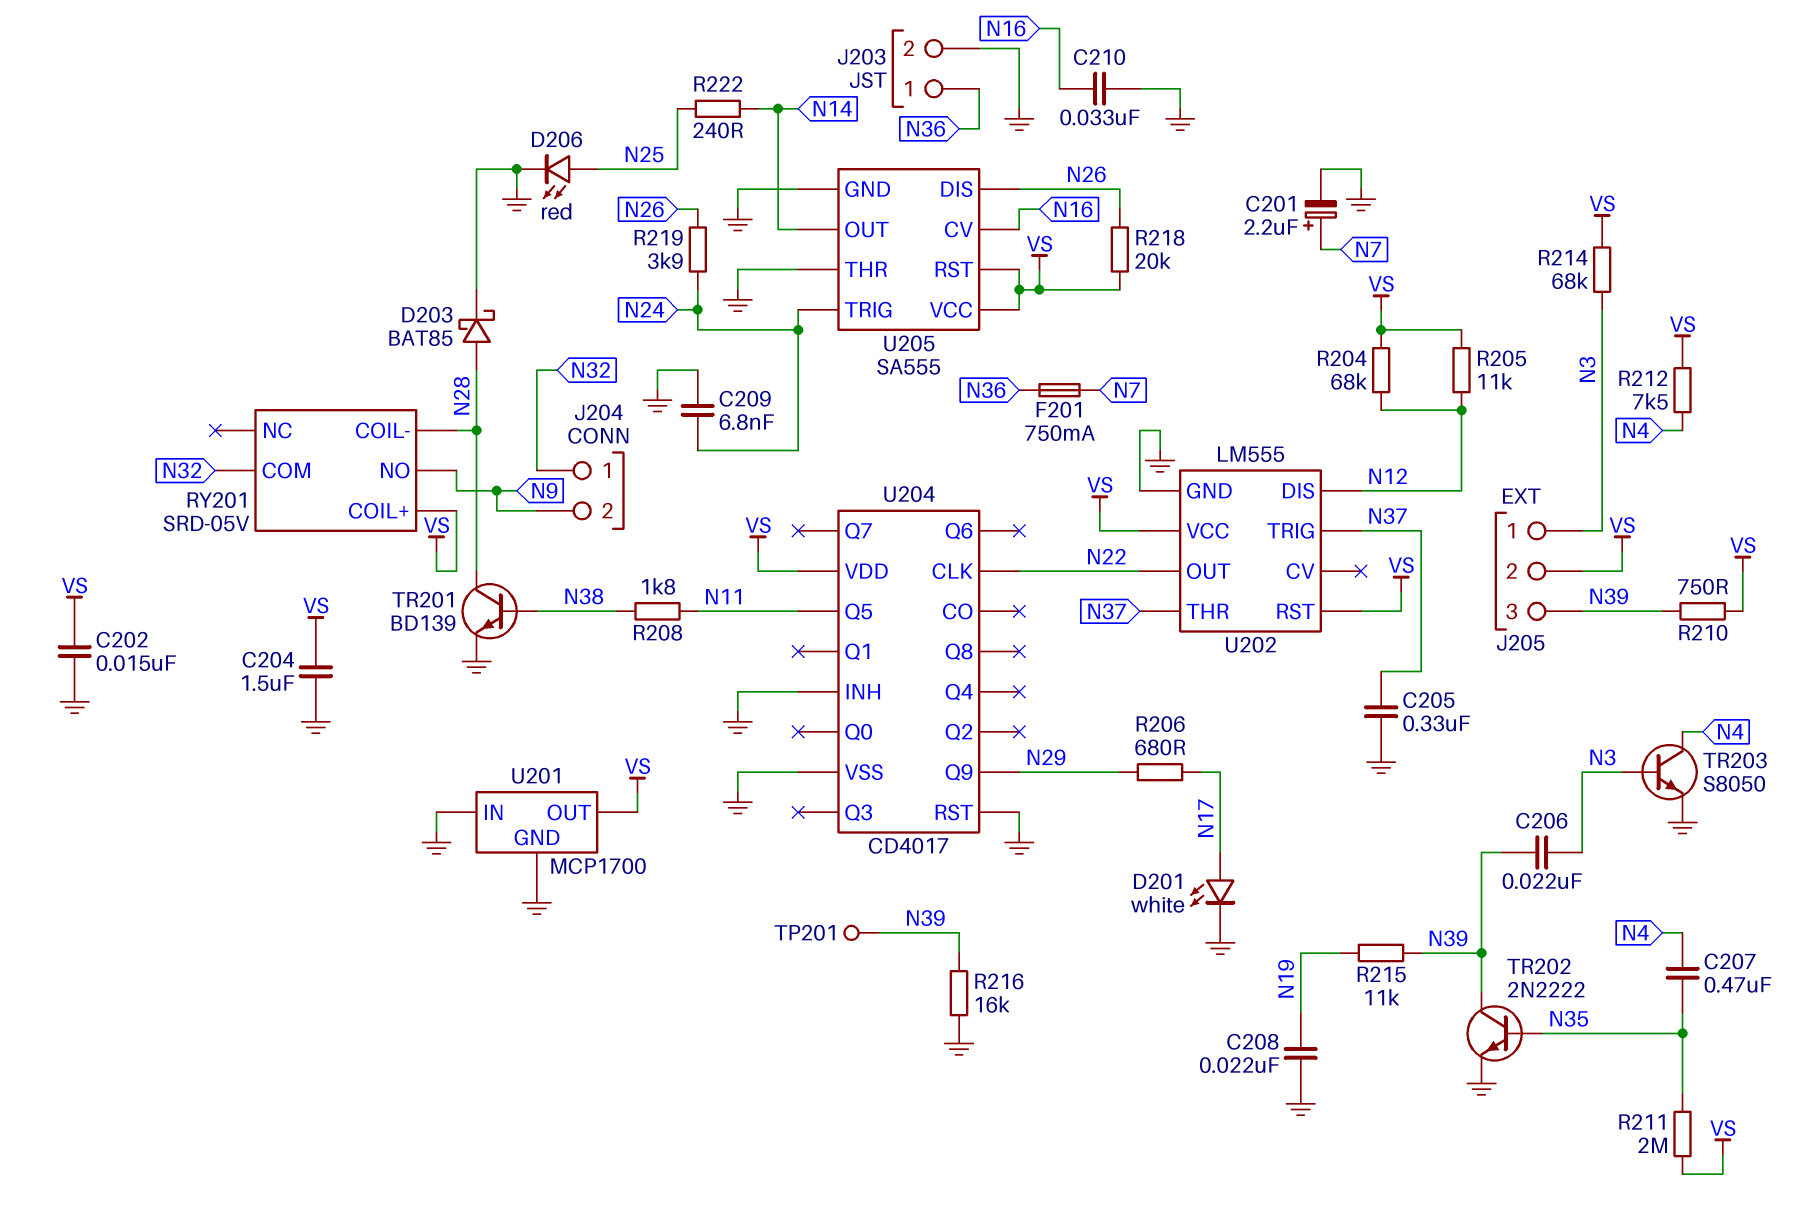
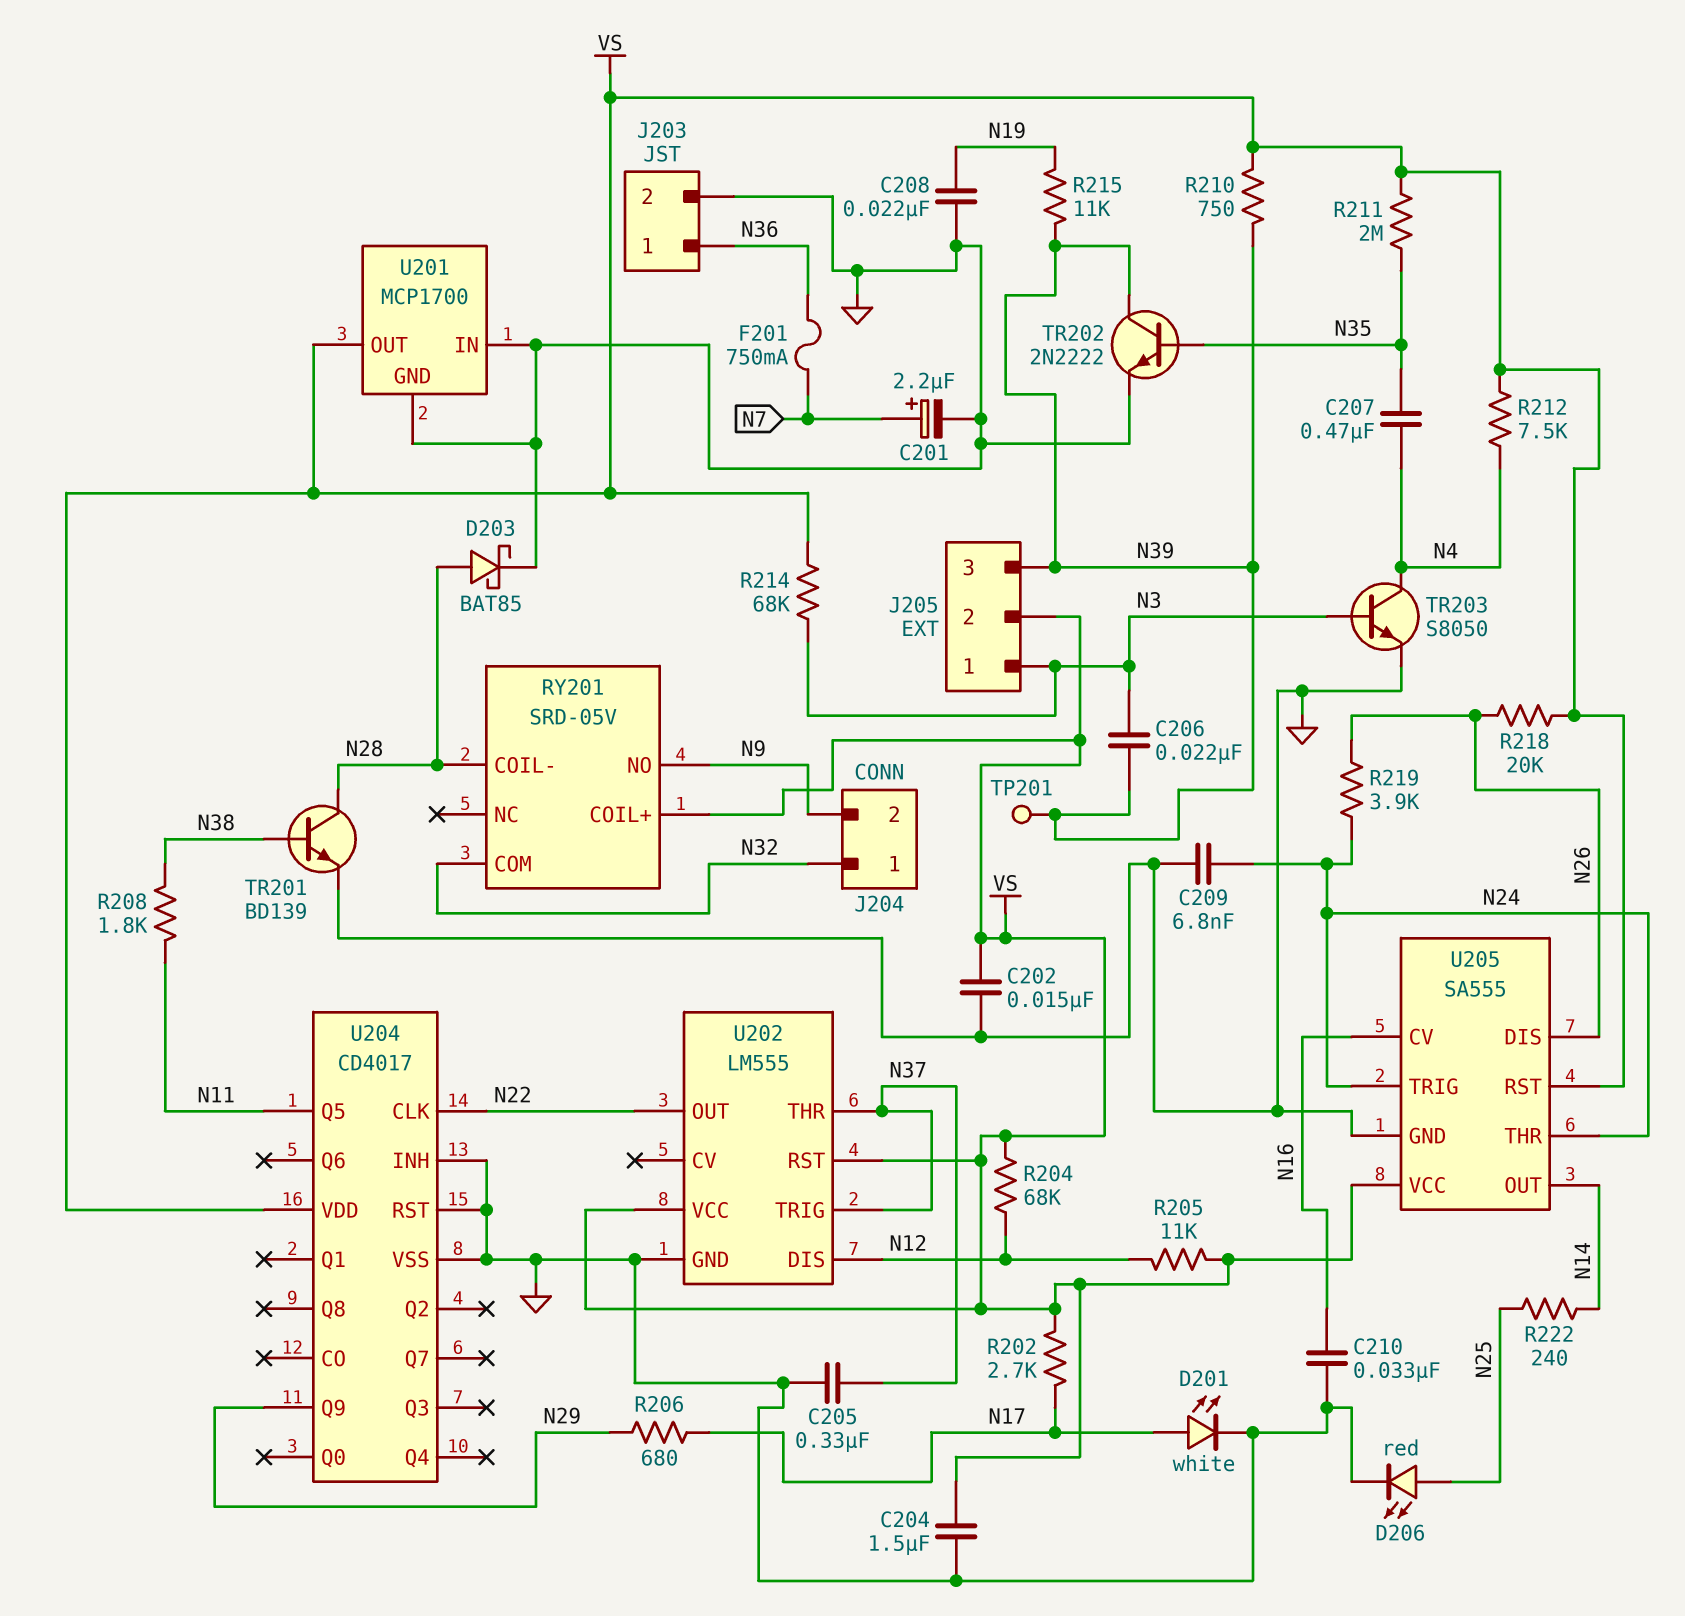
R202: none -> 2.7k (N17, VS)
R216: 16k (GND, N39) -> none
U205 pin THR: GND -> N24

